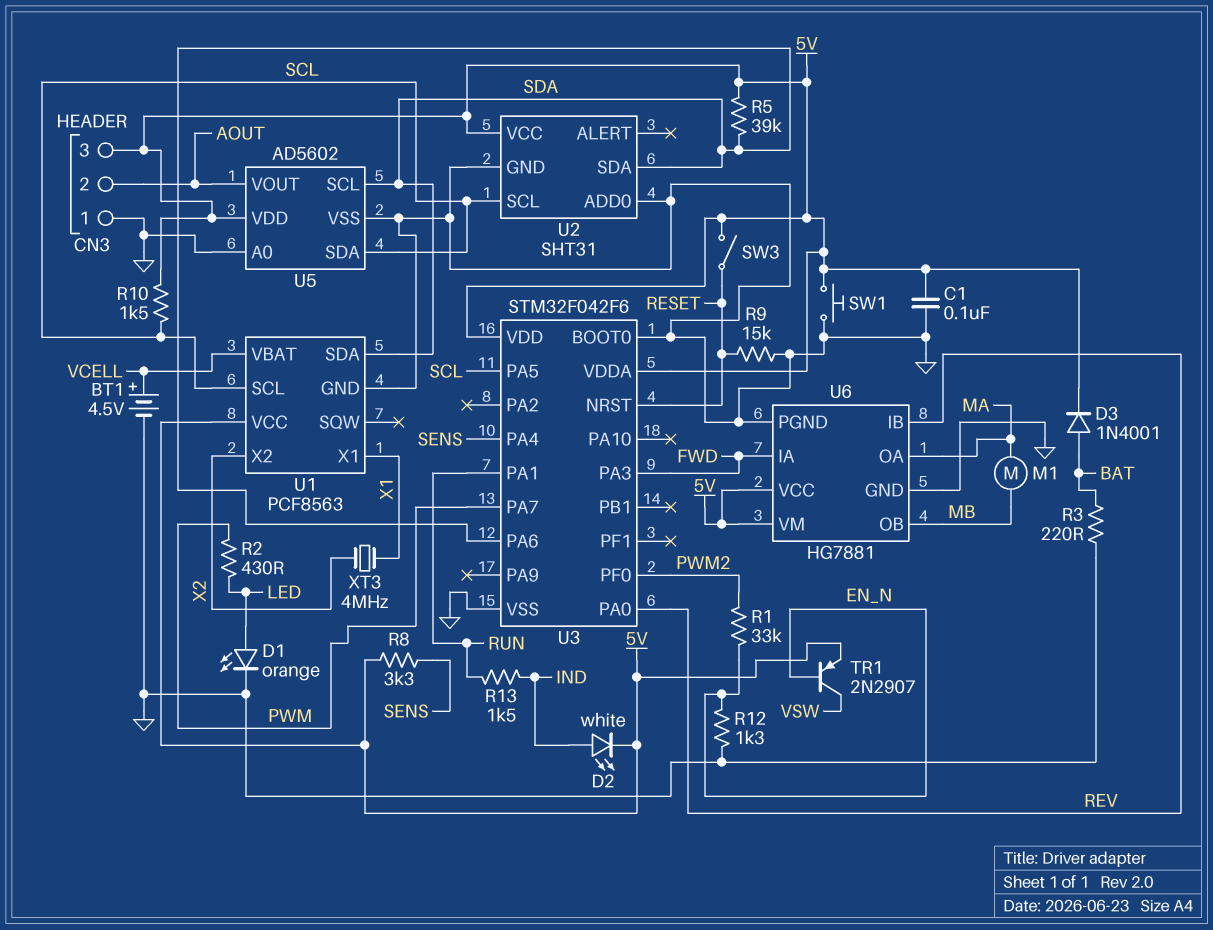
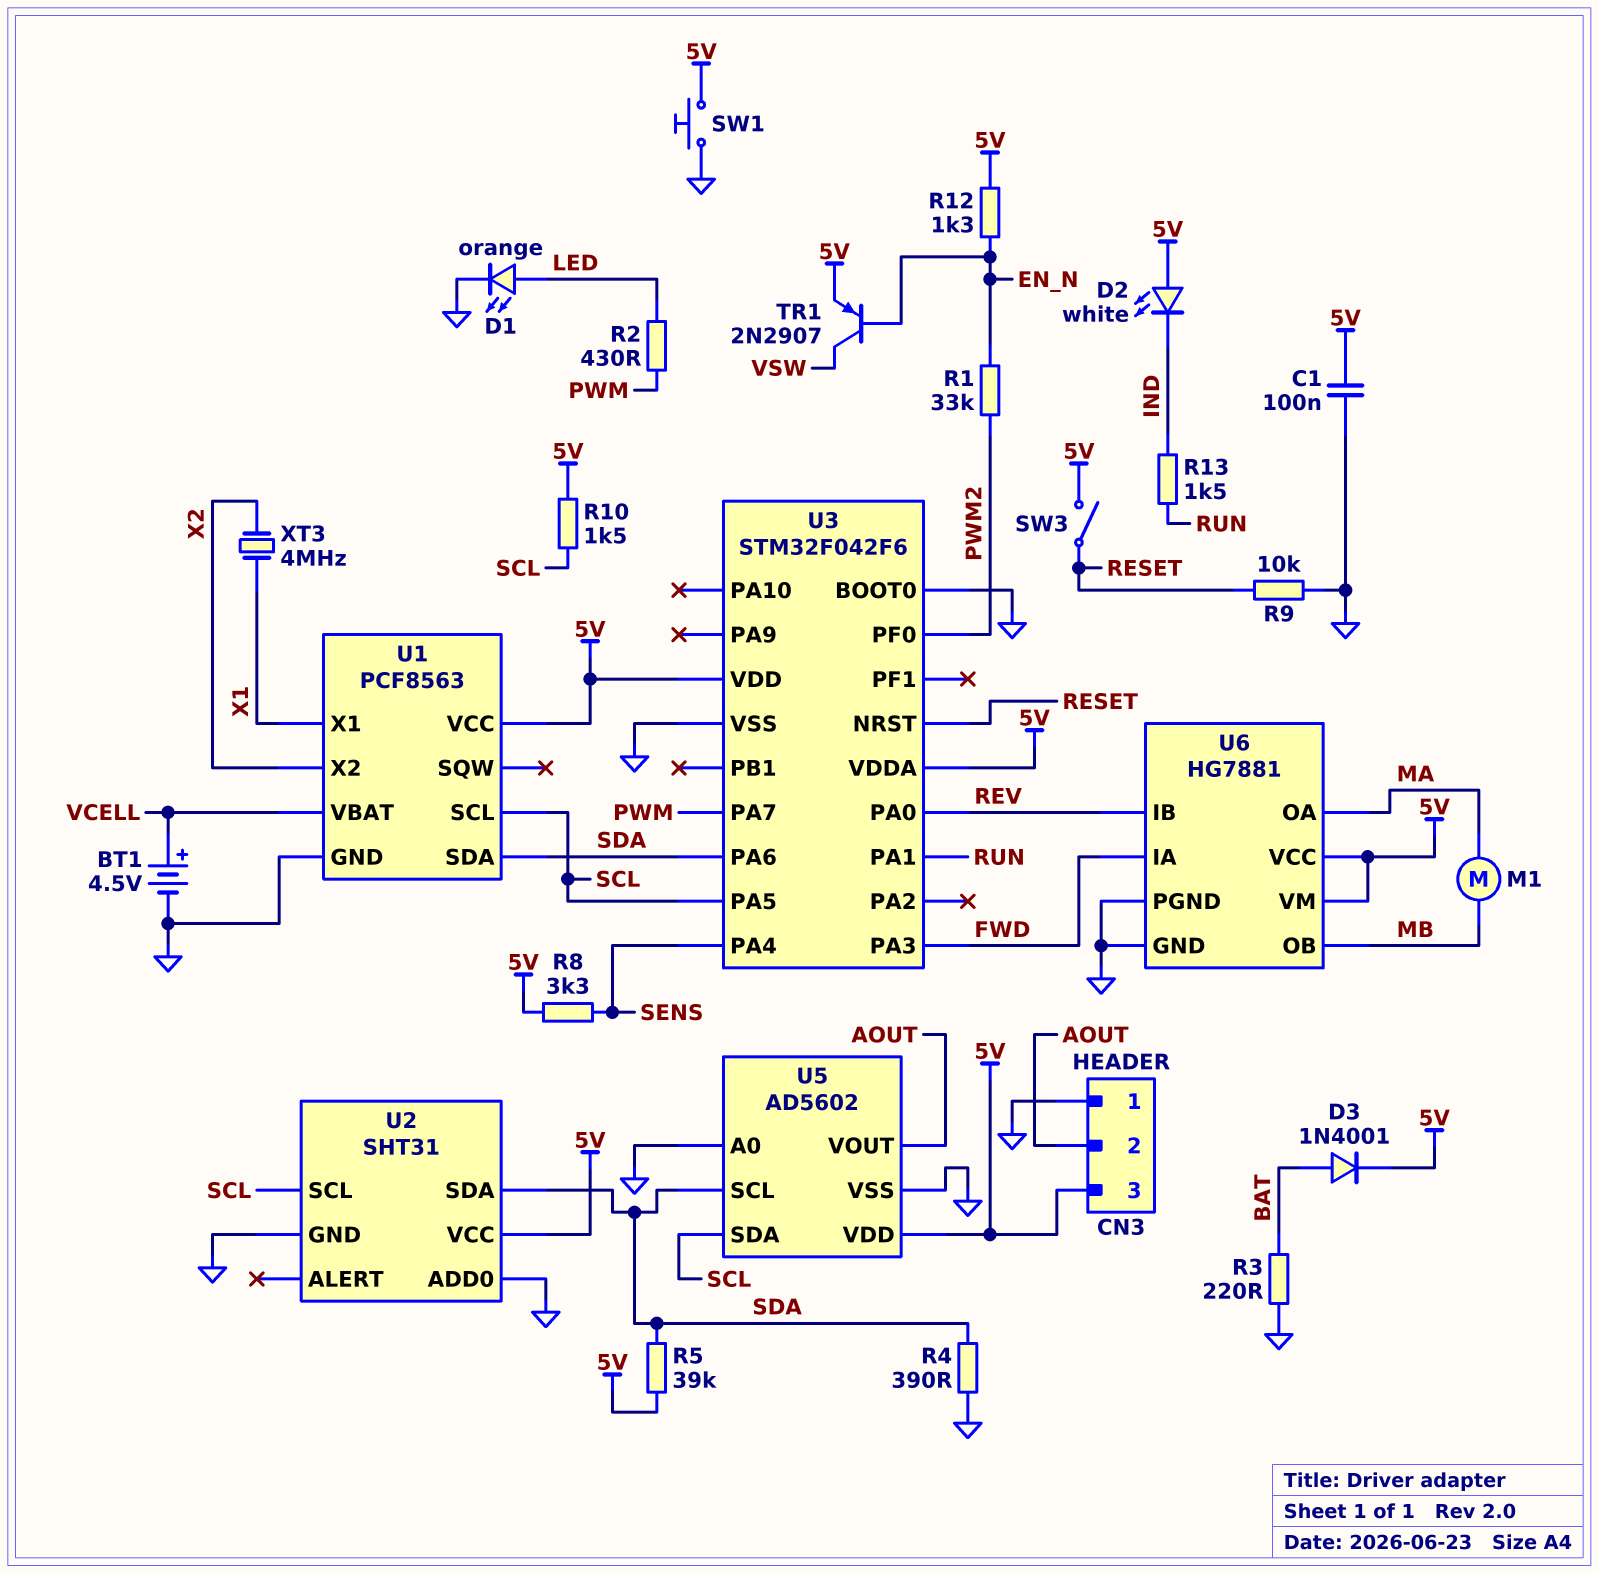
D2: LED white (A IND, K 5V) -> LED white (A 5V, K IND)
R4: none -> 390 (GND, SDA)
R9: 15k (GND, RESET) -> 10k (GND, RESET)
R12: 1.3k (EN_N, GND) -> 1.3k (5V, EN_N)

